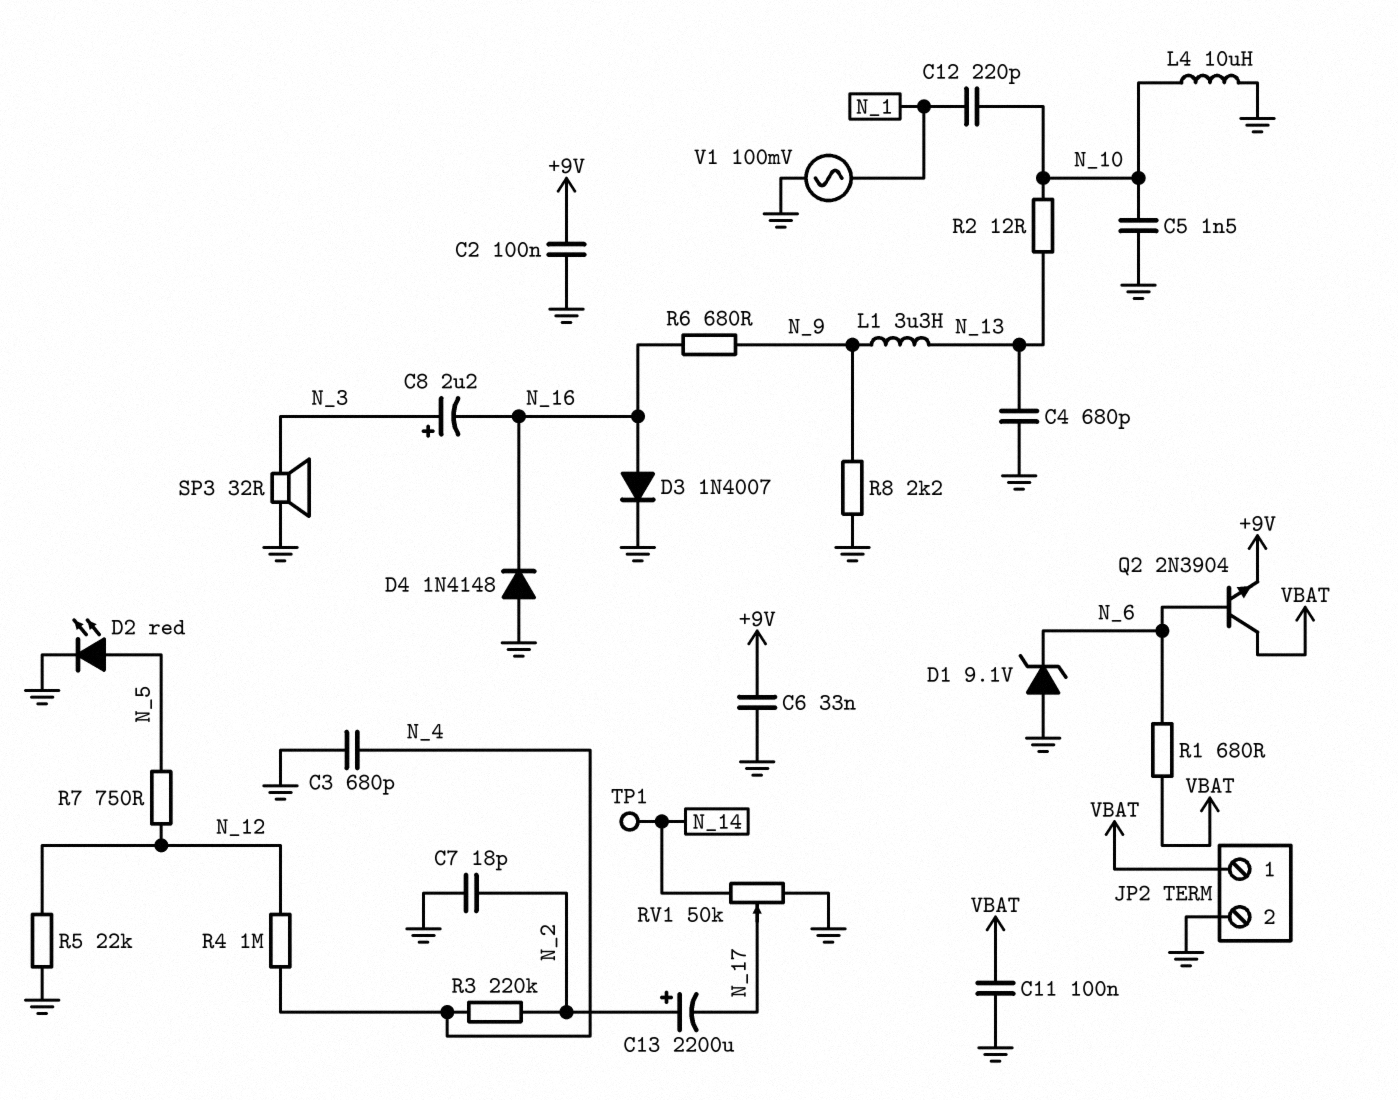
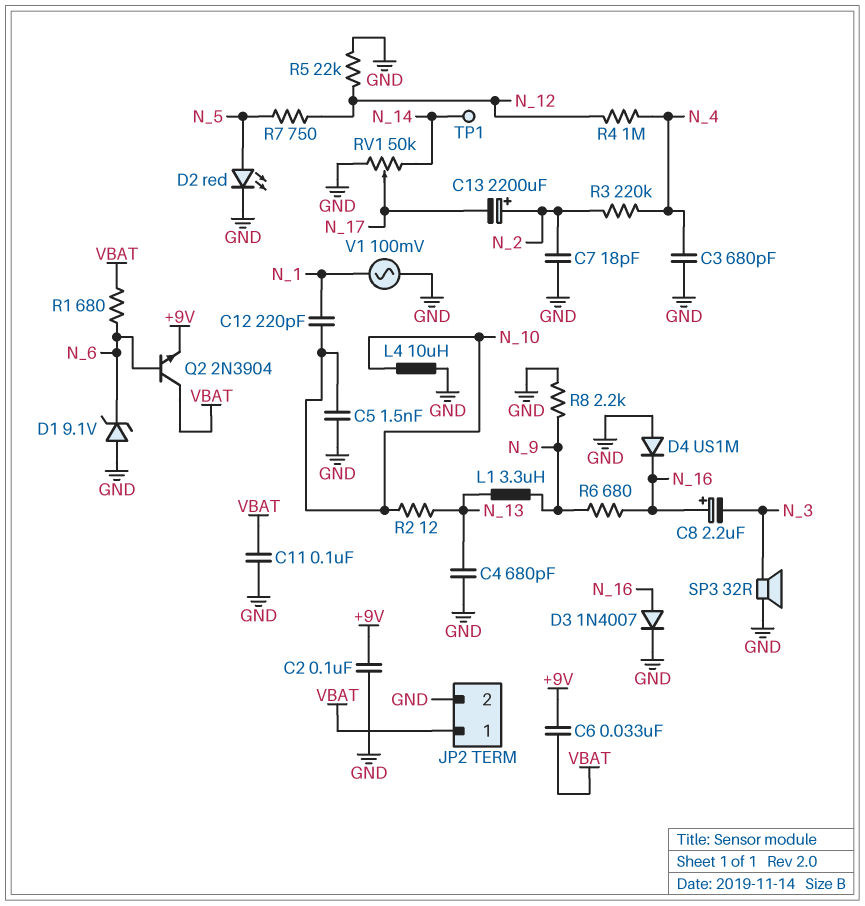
C6: 33nF (+9V, GND) -> 33nF (+9V, VBAT)
C8: 2.2uF (plus N_3, minus N_16) -> 2.2uF (plus N_16, minus N_3)
D4: diode 1N4148 (A GND, K N_16) -> diode US1M (A GND, K N_16)

